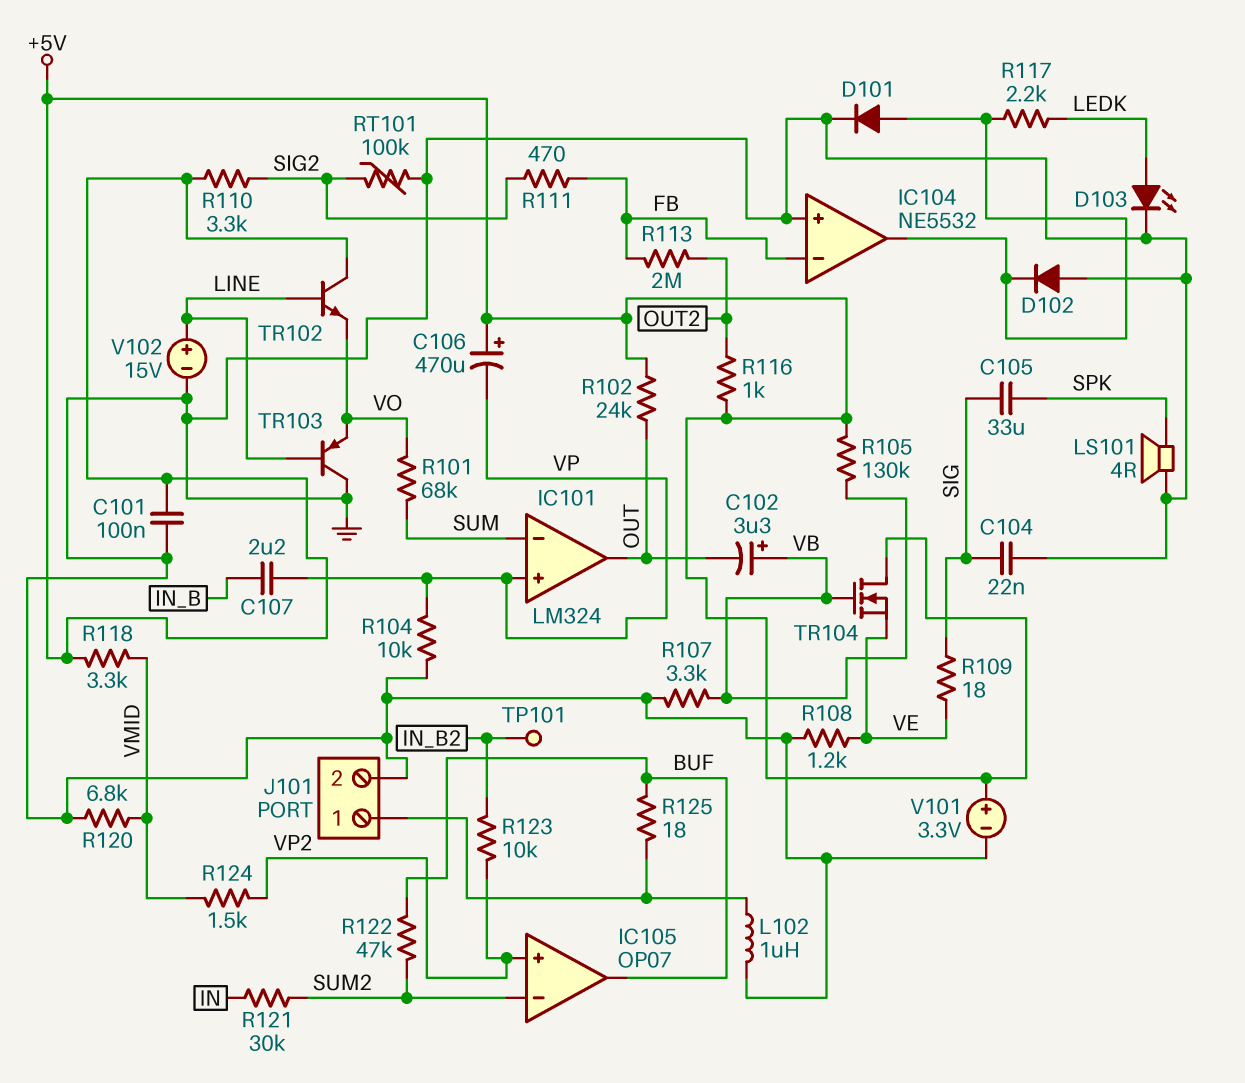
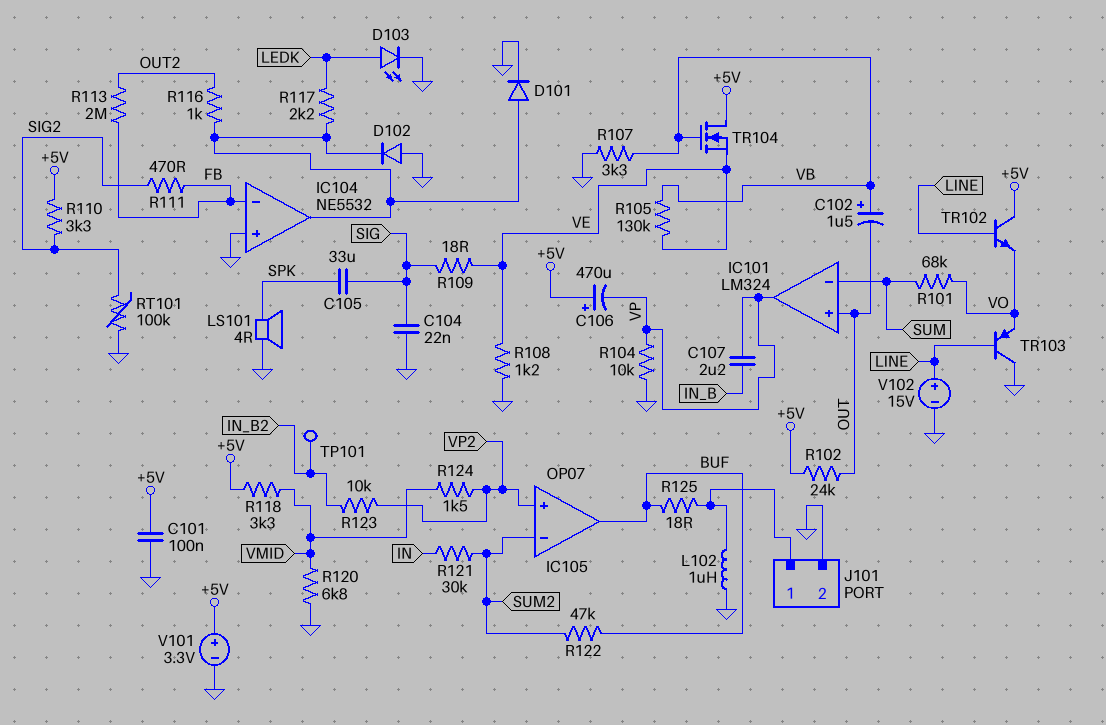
C102: 3.3uF (plus VB, minus OUT) -> 1.5uF (plus VB, minus OUT)
IC101 pin in+: VP -> OUT
IC101 pin out: OUT -> VP
R105: 130k (+5V, VB) -> 130k (VB, VE)
R116: 1k (+5V, OUT2) -> 1k (IC104/out, OUT2)

